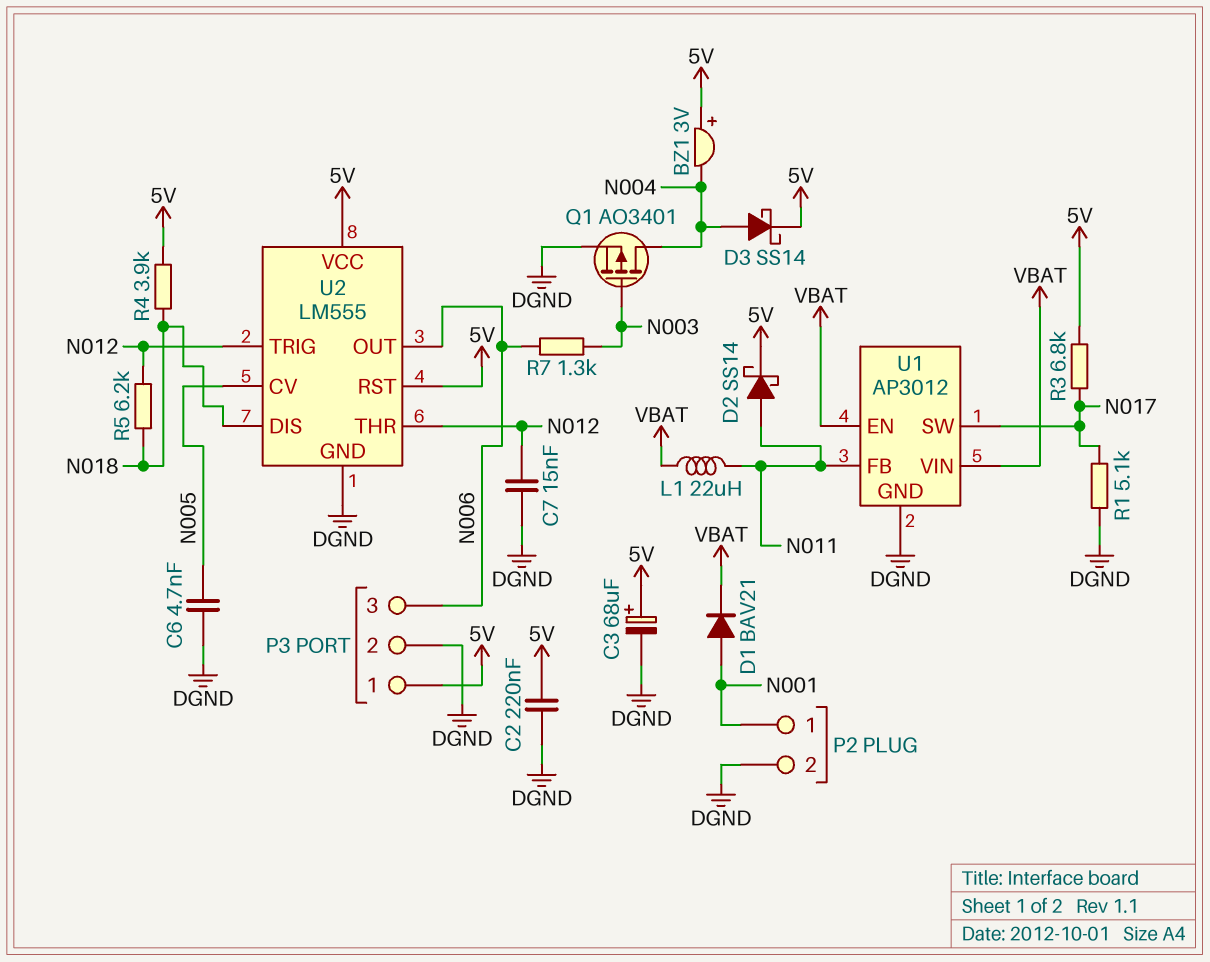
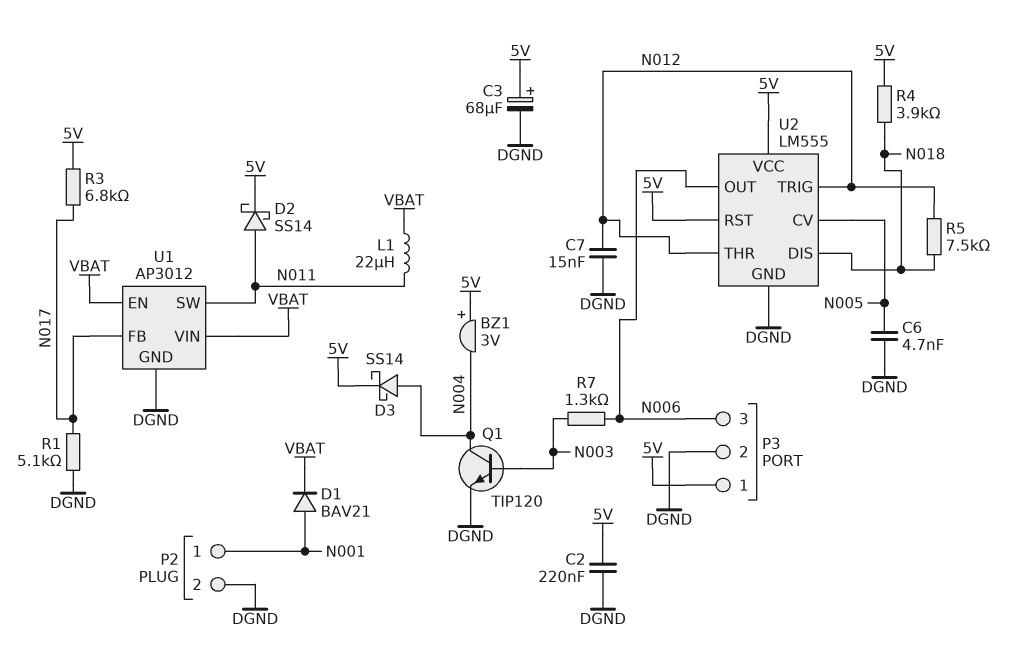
Q1: PMOS AO3401 (G N003, D N004, S DGND) -> NPN TIP120 (B N003, C N004, E DGND)
R5: 6.2k (N012, N018) -> 7.5k (N012, N018)
U1 pin FB: N011 -> N017
U1 pin SW: N017 -> N011

